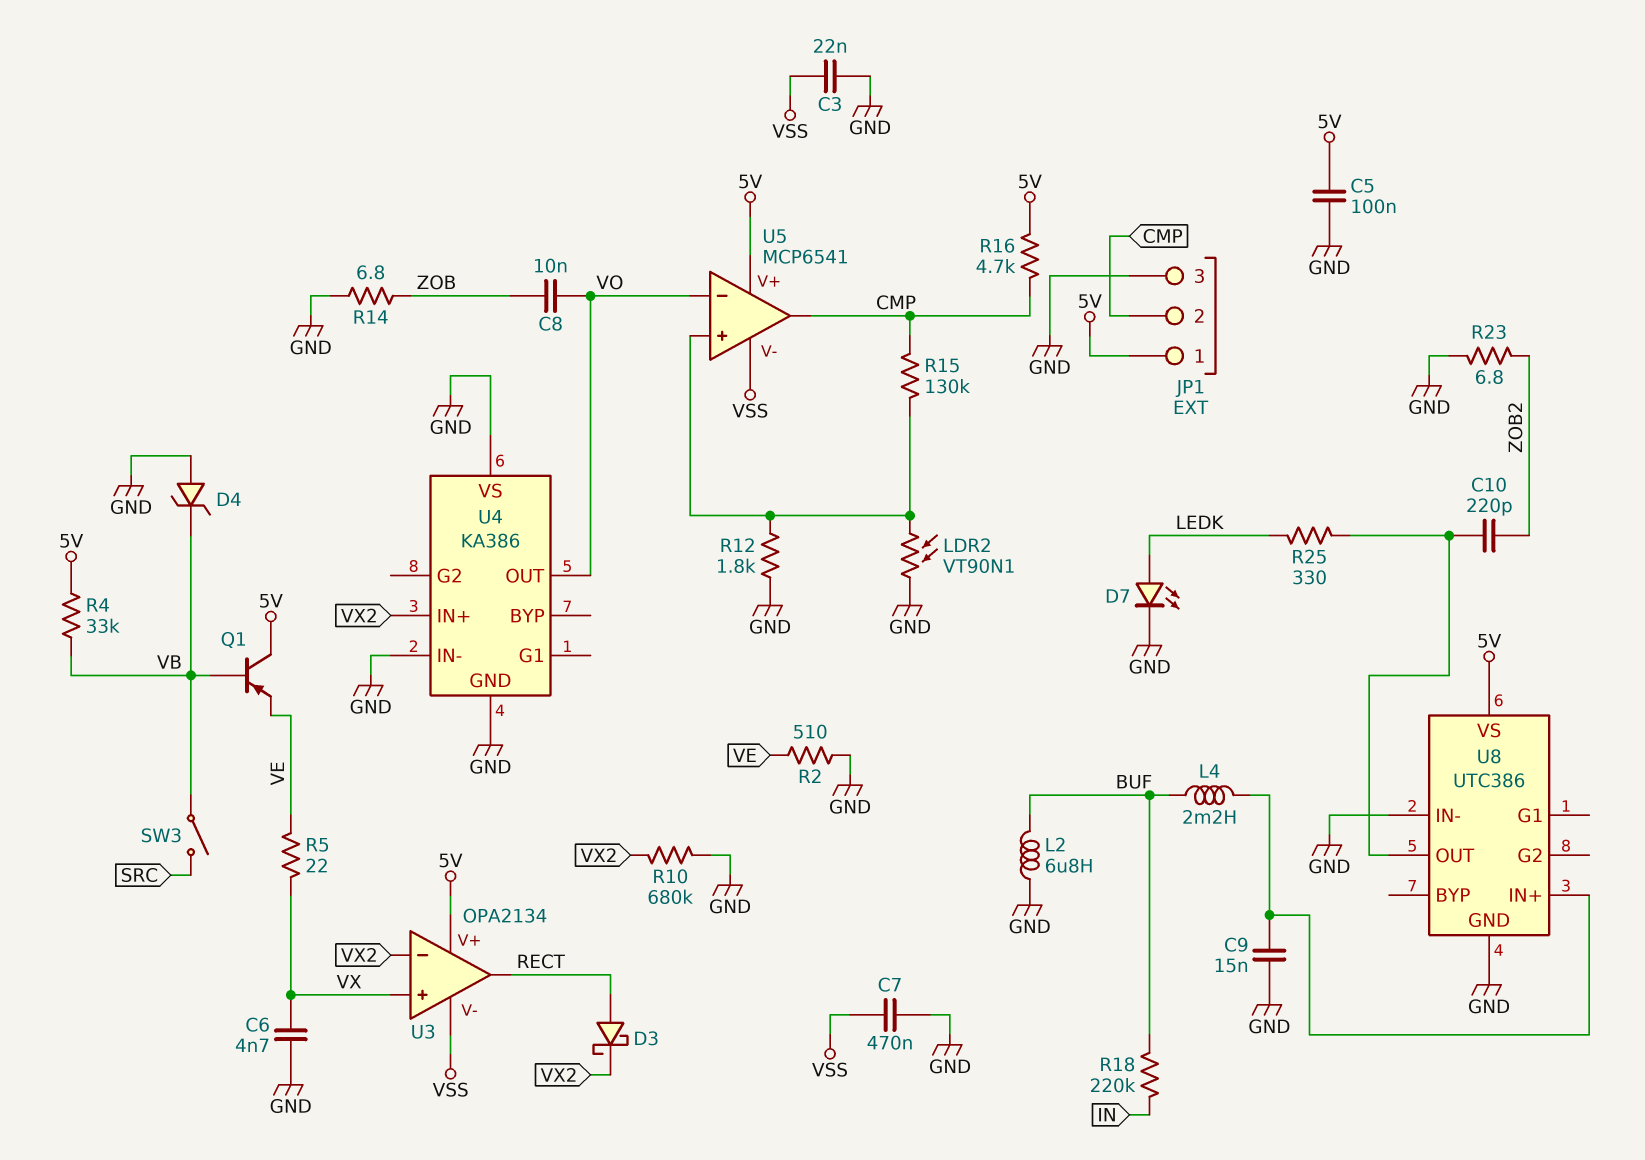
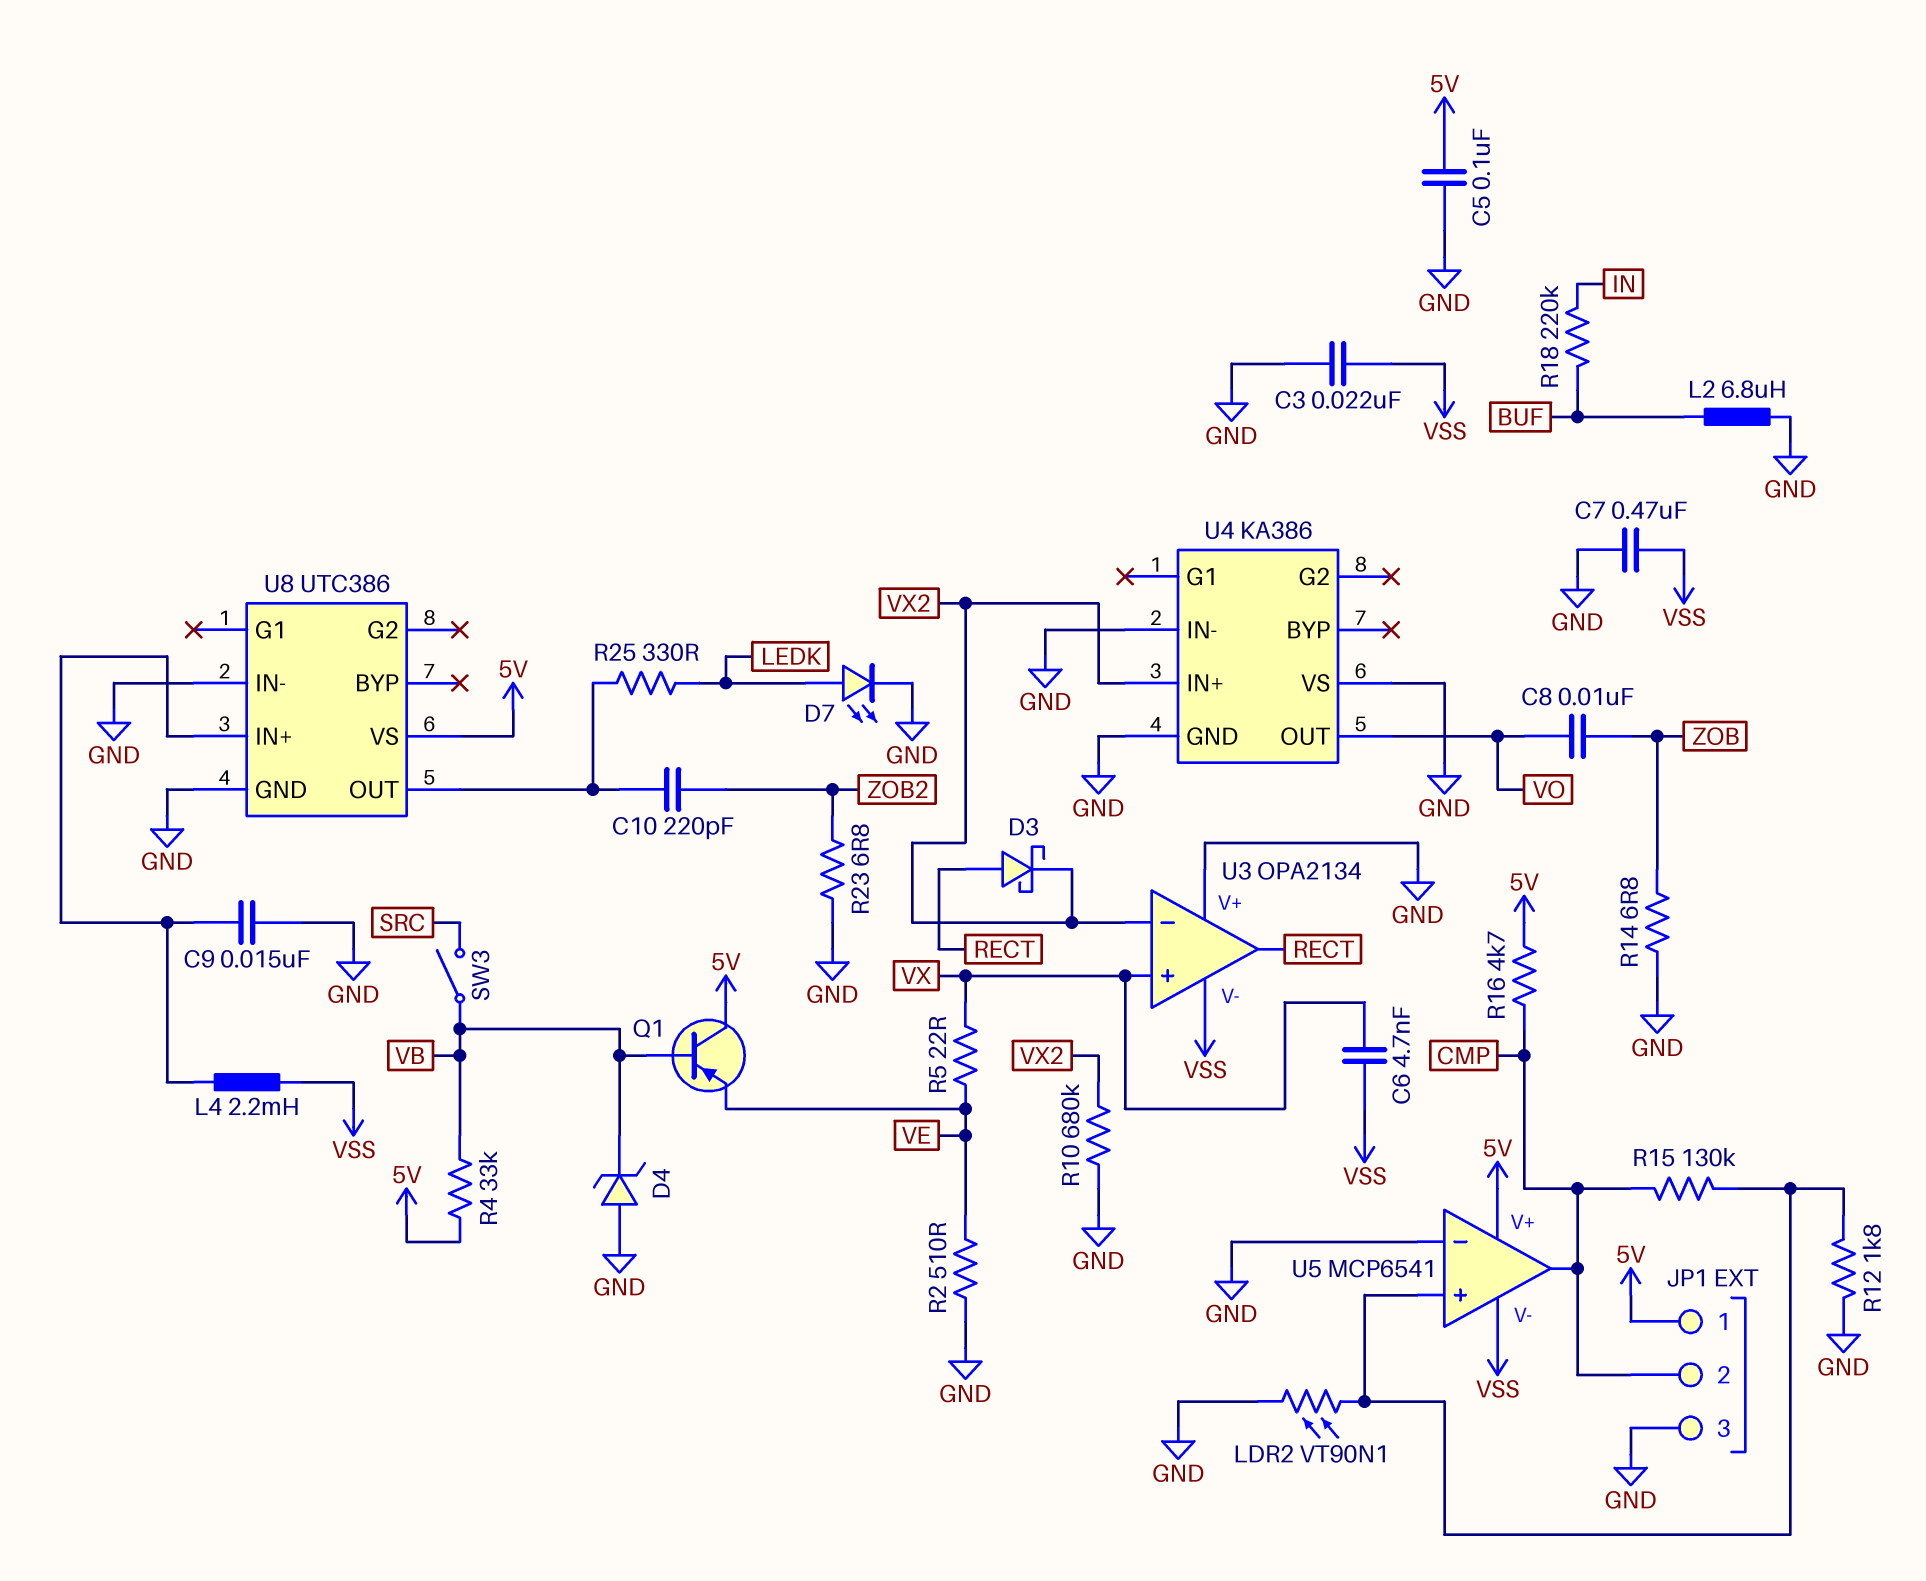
C6: 4.7nF (GND, VX) -> 4.7nF (VSS, VX)
L4: 2.2mH (BUF, U8/IN+) -> 2.2mH (U8/IN+, VSS)
U3 pin V+: 5V -> GND
U5 pin in-: VO -> GND

